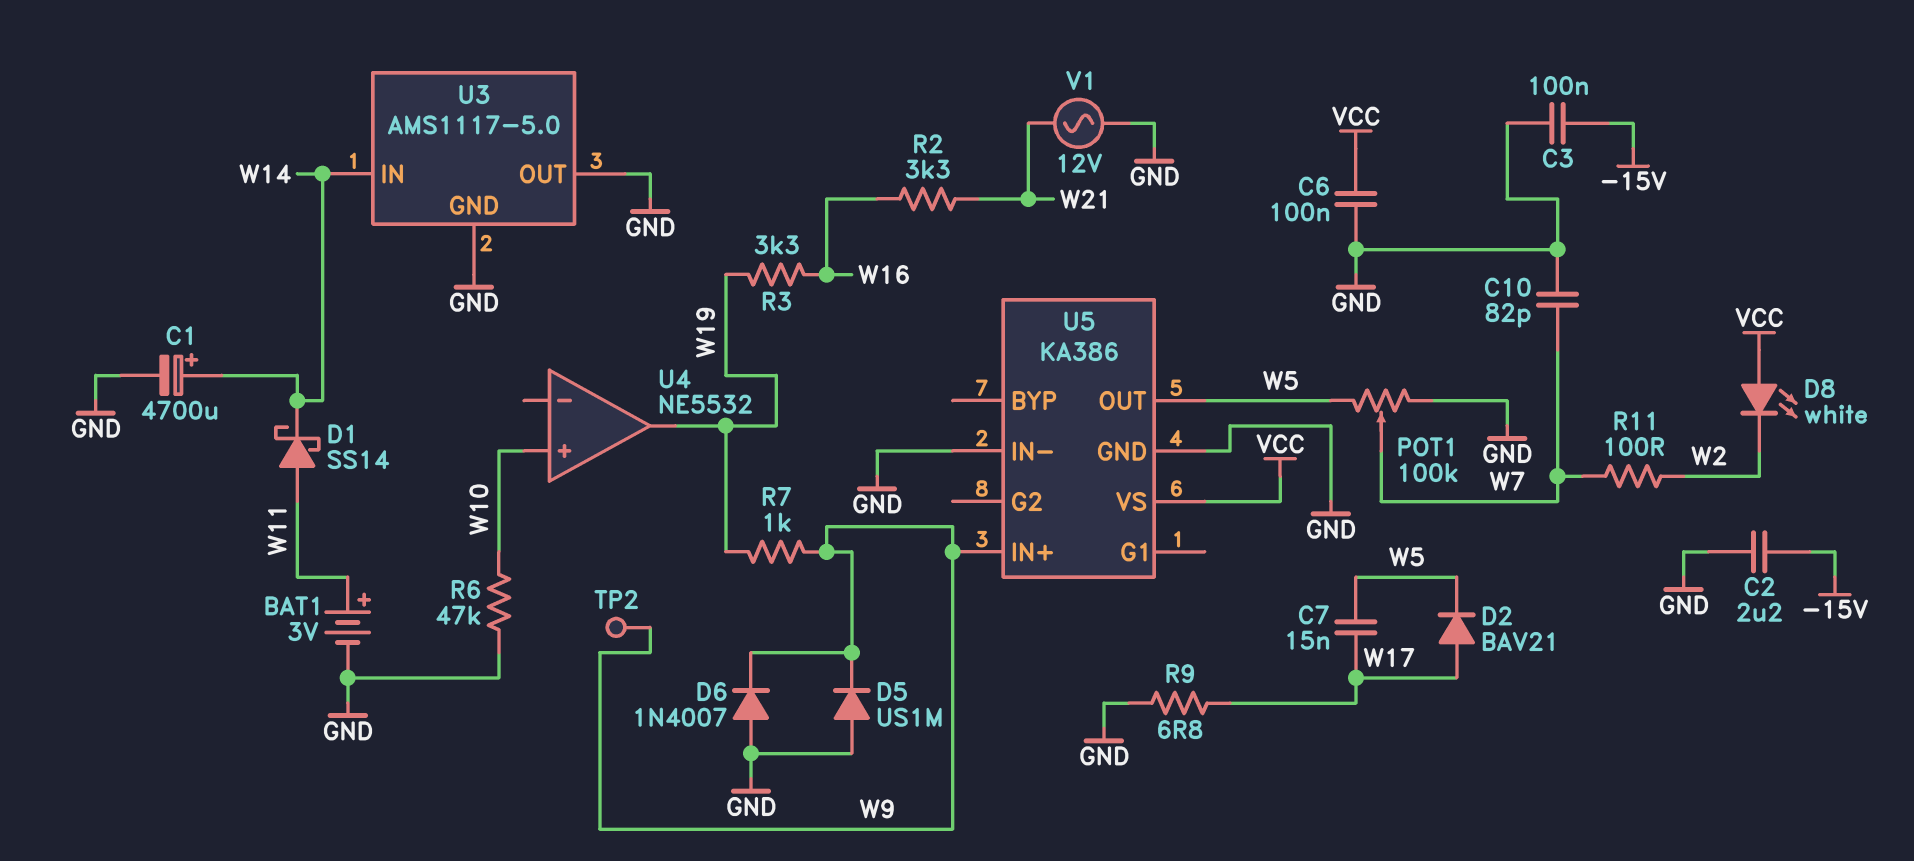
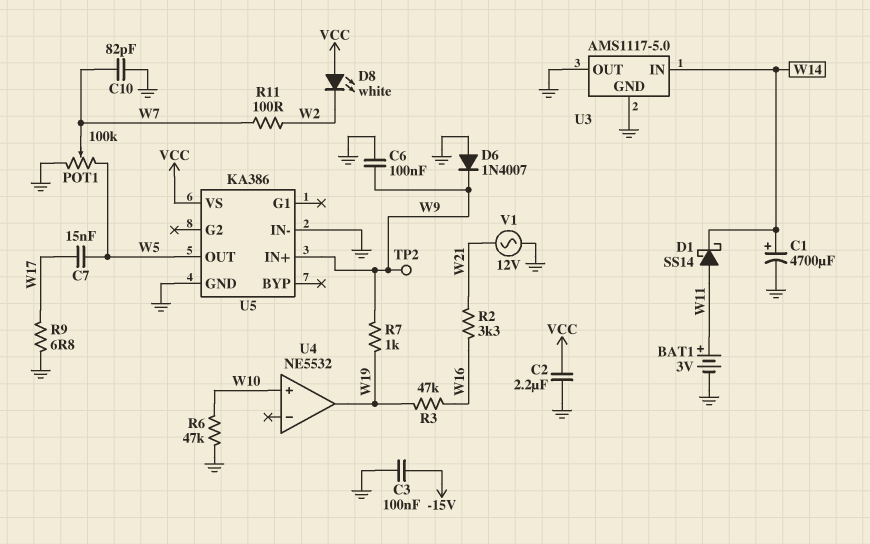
C2: 2.2uF (-15V, GND) -> 2.2uF (GND, VCC)
C6: 100nF (GND, VCC) -> 100nF (GND, W9)
D2: diode BAV21 (A W17, K W5) -> none
D5: diode US1M (A GND, K W9) -> none
R3: 3.3k (W16, W19) -> 47k (W16, W19)

